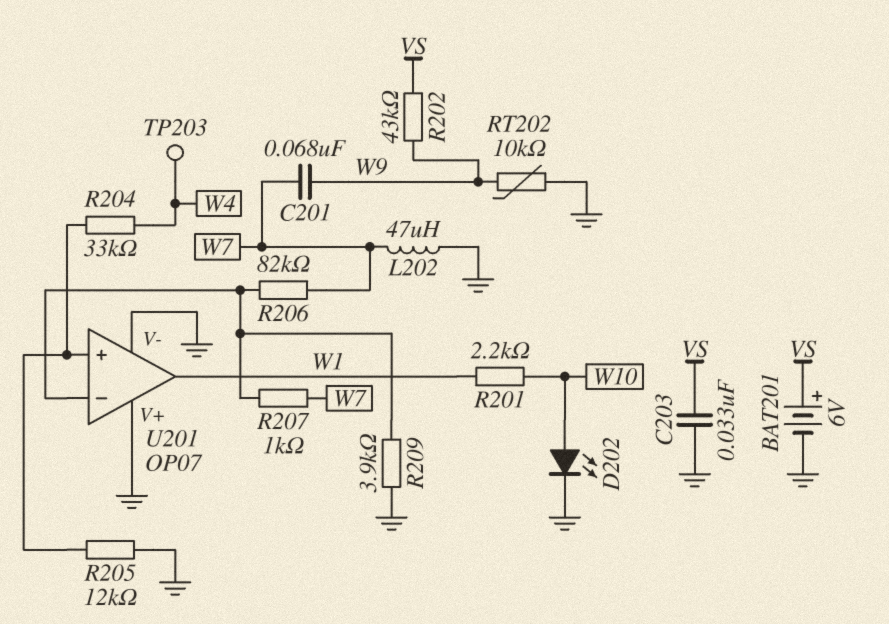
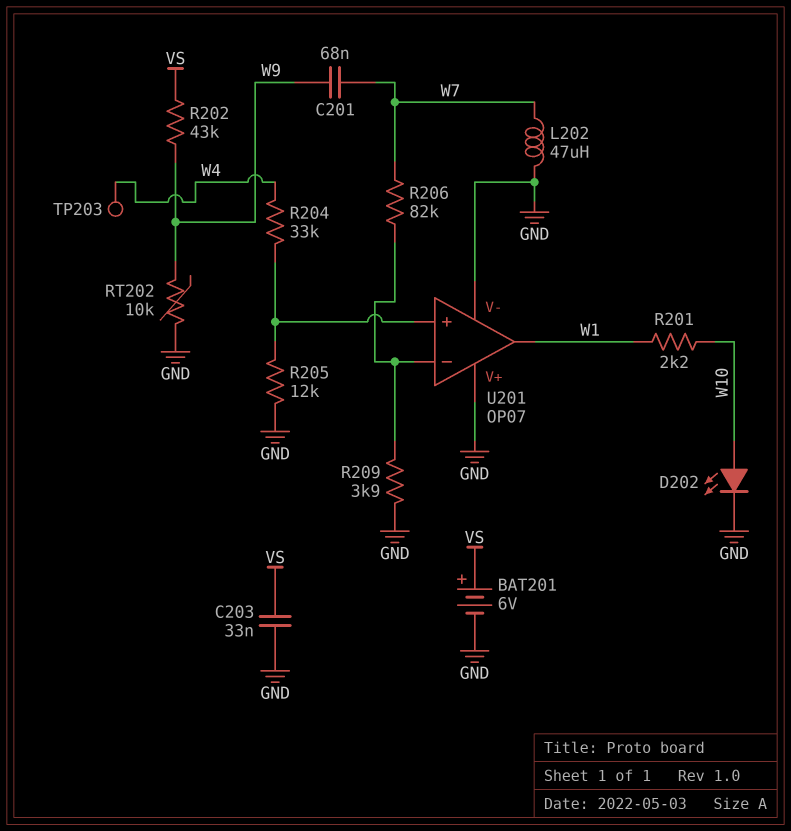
R207: 1k (U201/in-, W7) -> none

